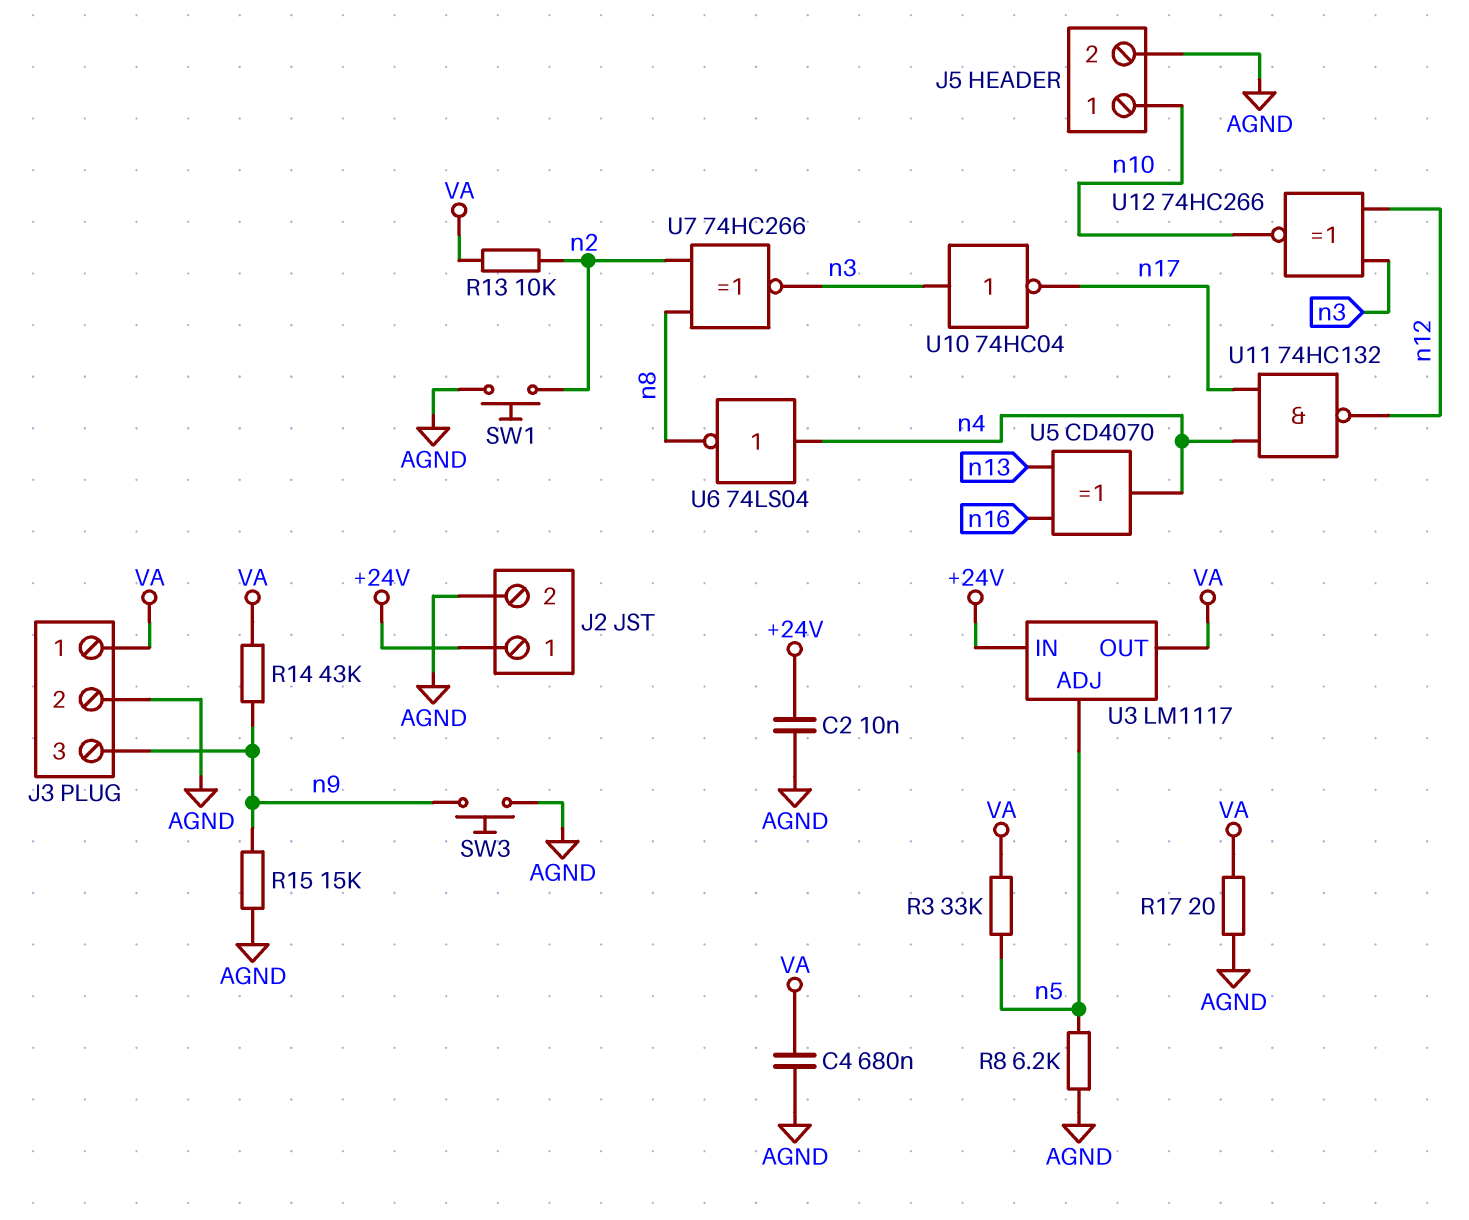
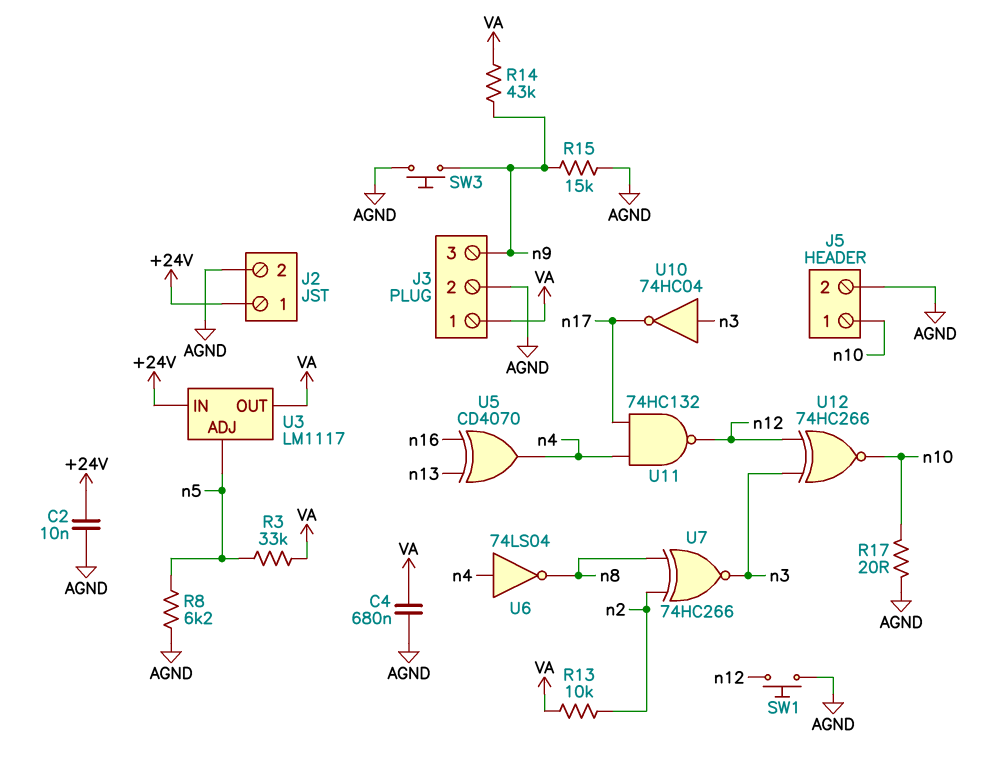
R17: 20 (AGND, VA) -> 20 (AGND, n10)
SW1: button (AGND, n2) -> button (AGND, n12)

